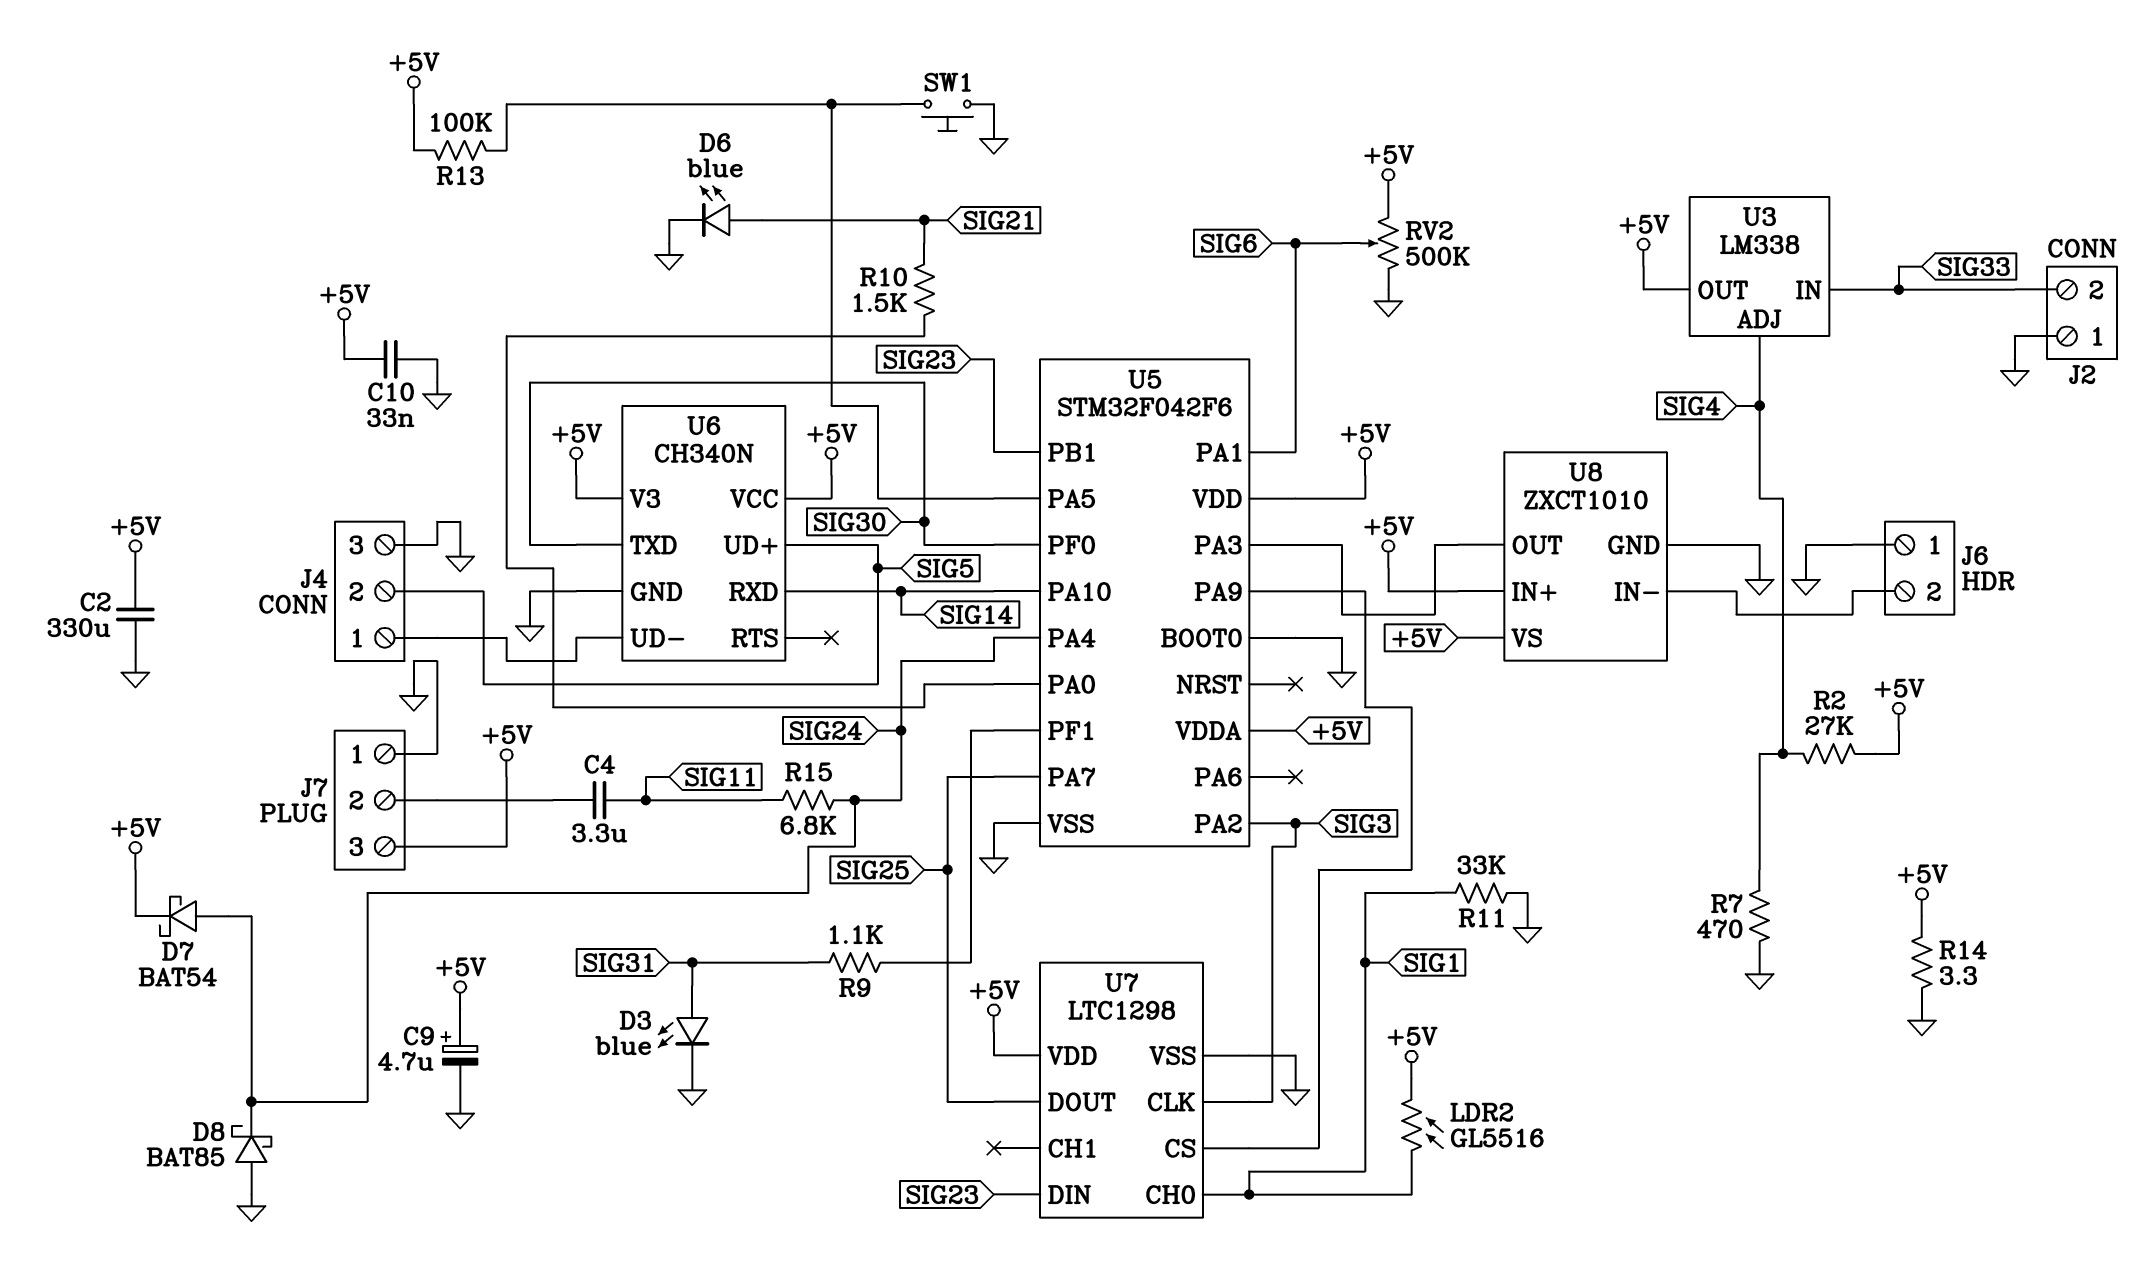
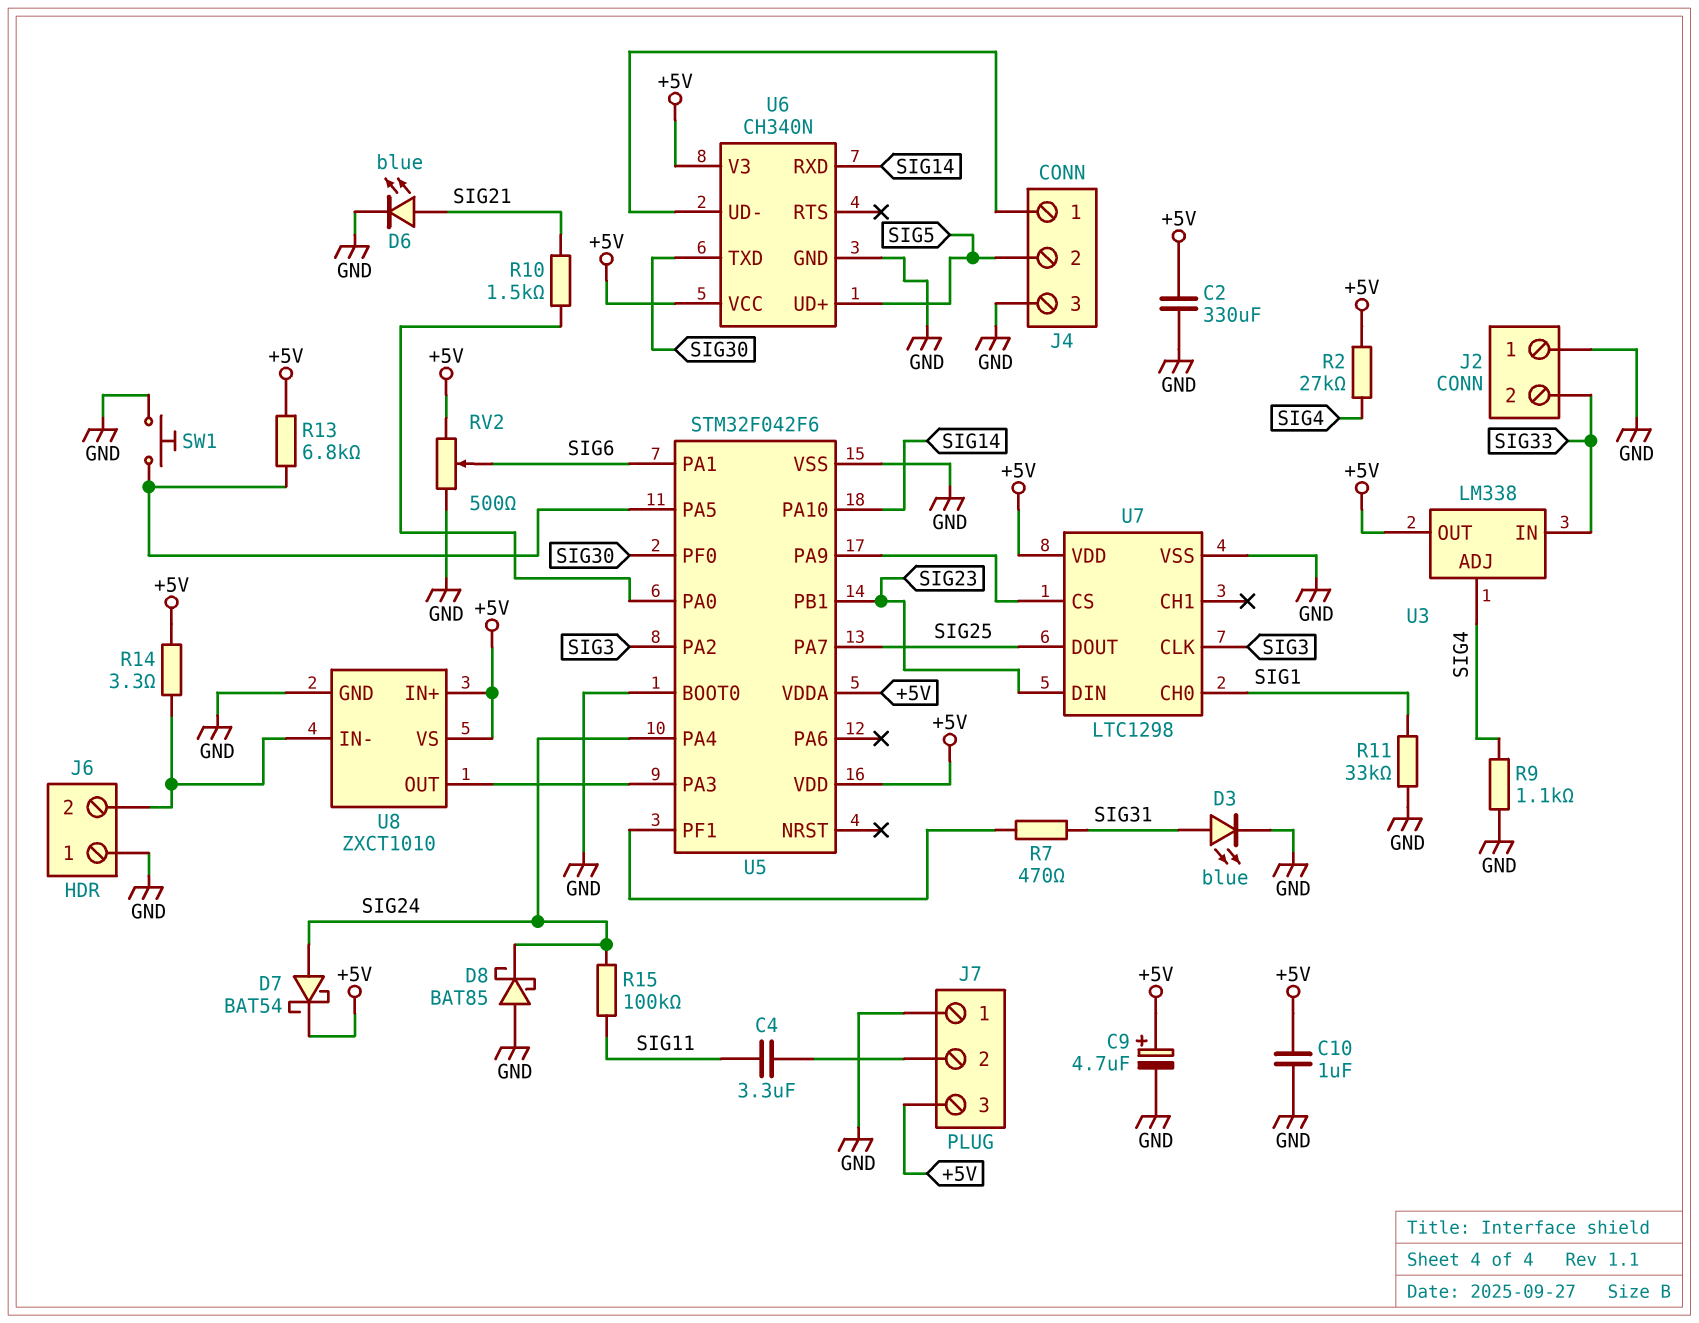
C10: 33nF (+5V, GND) -> 1uF (+5V, GND)
LDR2: GL5516 (+5V, SIG1) -> none
R7: 470 (GND, SIG4) -> 470 (SIG31, U5/PF1)
R9: 1.1k (SIG31, U5/PF1) -> 1.1k (GND, SIG4)
R13: 100k (+5V, U5/PA5) -> 6.8k (+5V, U5/PA5)
R14: 3.3 (+5V, GND) -> 3.3 (+5V, J6/2)
R15: 6.8k (SIG11, SIG24) -> 100k (SIG11, SIG24)
RV2: 500k (+5V, GND, wiper SIG6) -> 500 (+5V, GND, wiper SIG6)

